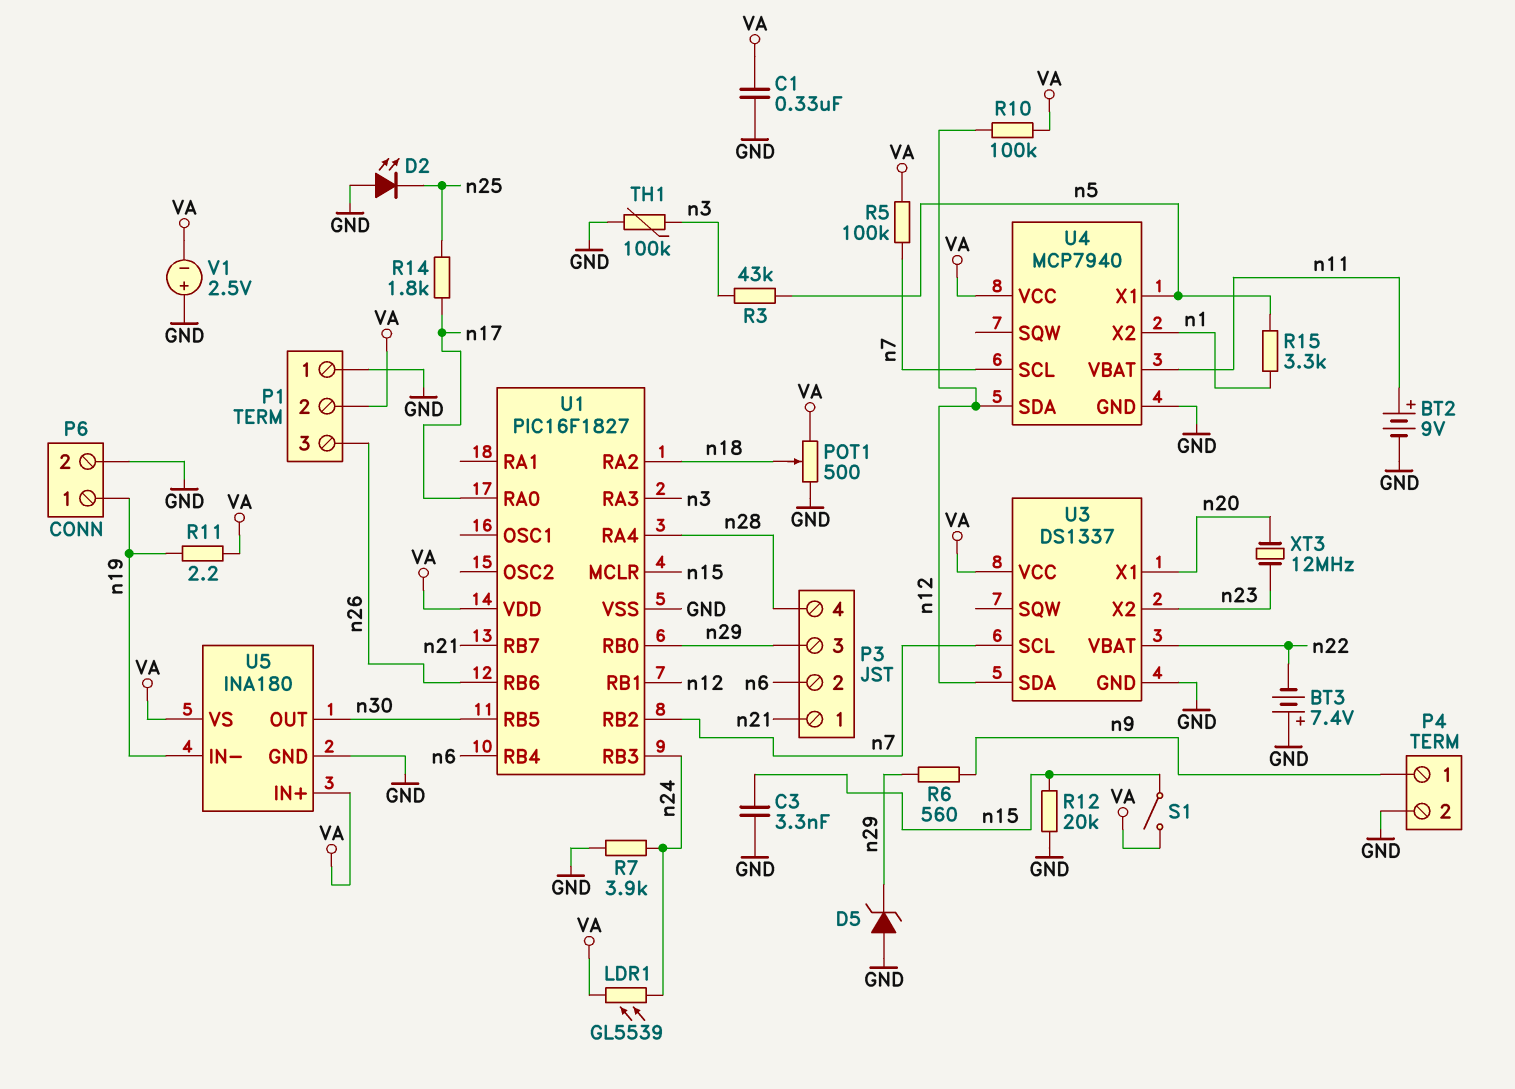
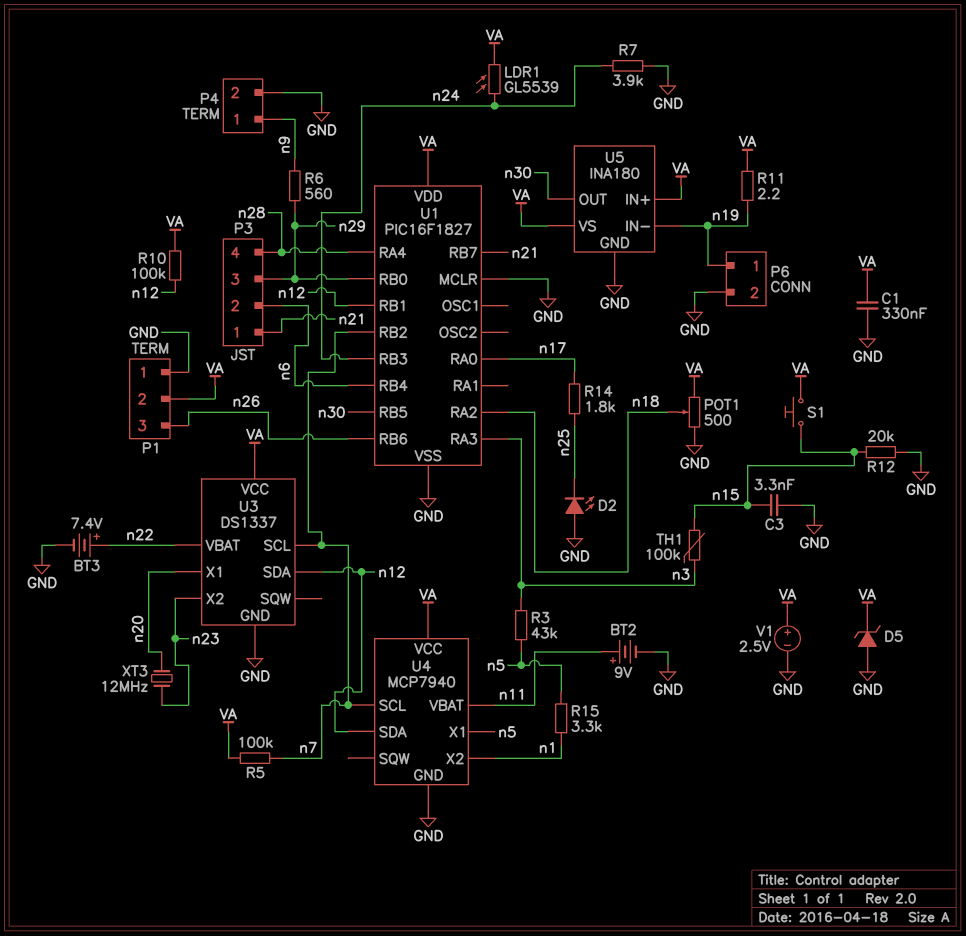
BT3: 7.4V (plus GND, minus n22) -> 7.4V (plus n22, minus GND)
D5: zener (A GND, K n29) -> zener (A GND, K VA)
S1: switch (VA, n15) -> button (VA, n15)
TH1: 100k (GND, n3) -> 100k (n3, n15)
U1 pin MCLR: n15 -> GND
V1: 2.5V (plus GND, minus VA) -> 2.5V (plus VA, minus GND)

